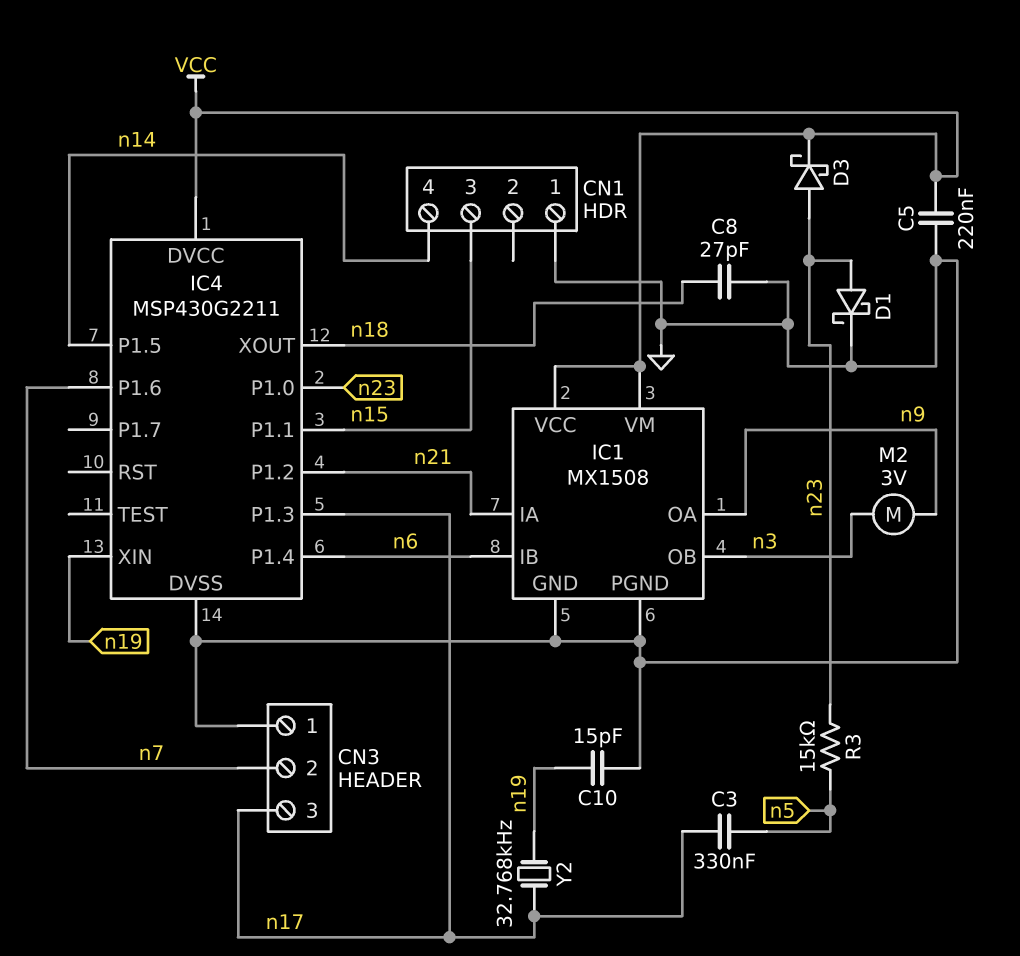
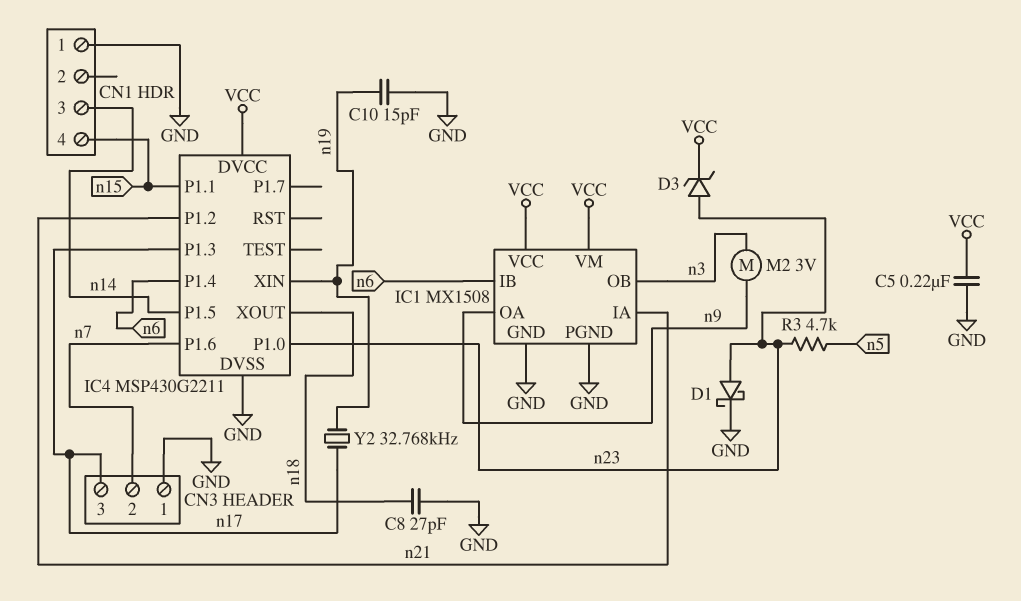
C3: 330nF (n5, n17) -> none
CN1 pin 3: n15 -> n14
CN1 pin 4: n14 -> n15
D3: schottky (A n23, K VCC) -> zener (A n23, K VCC)
R3: 15k (n5, n23) -> 4.7k (n5, n23)

